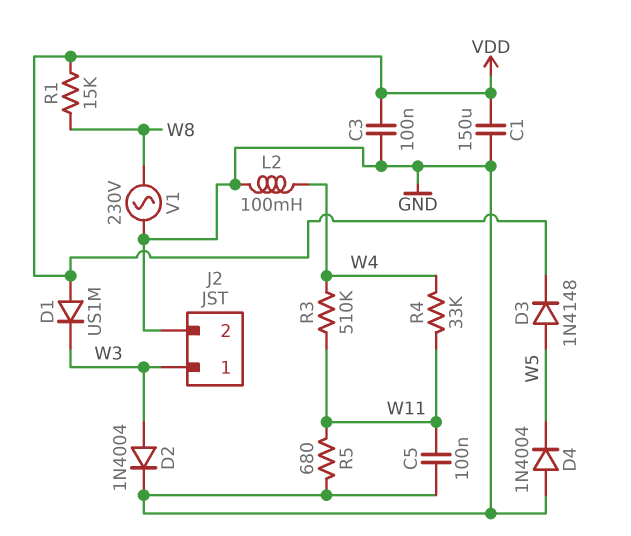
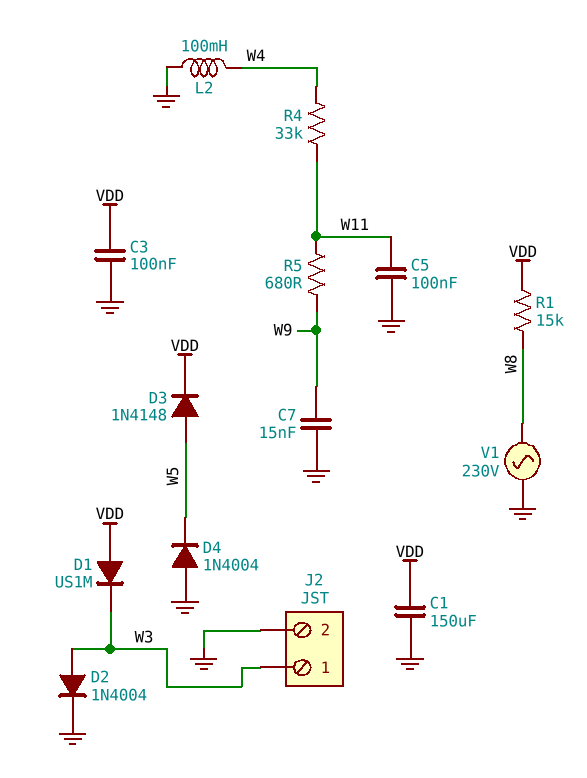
C7: none -> 15nF (GND, W9)
R3: 510k (W4, W11) -> none
R5: 680 (GND, W11) -> 680 (W9, W11)

